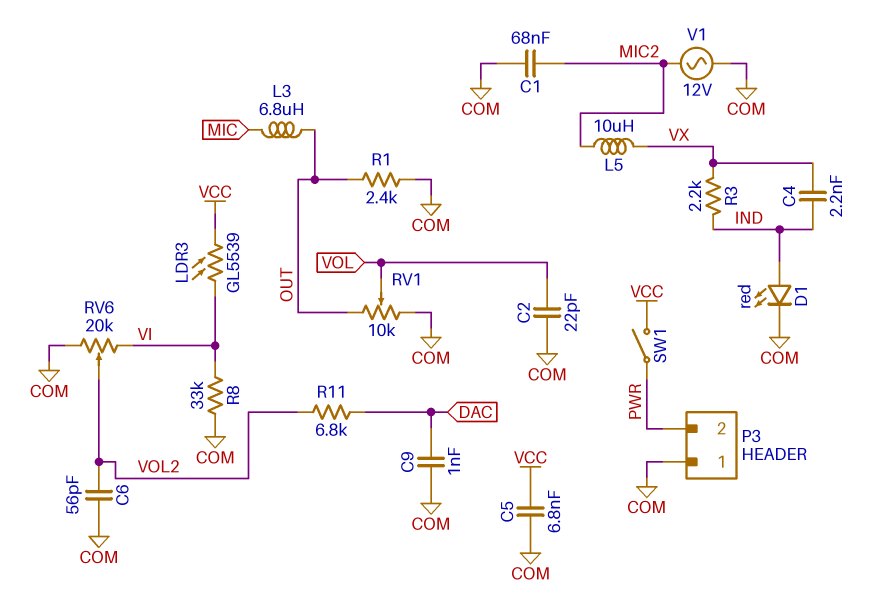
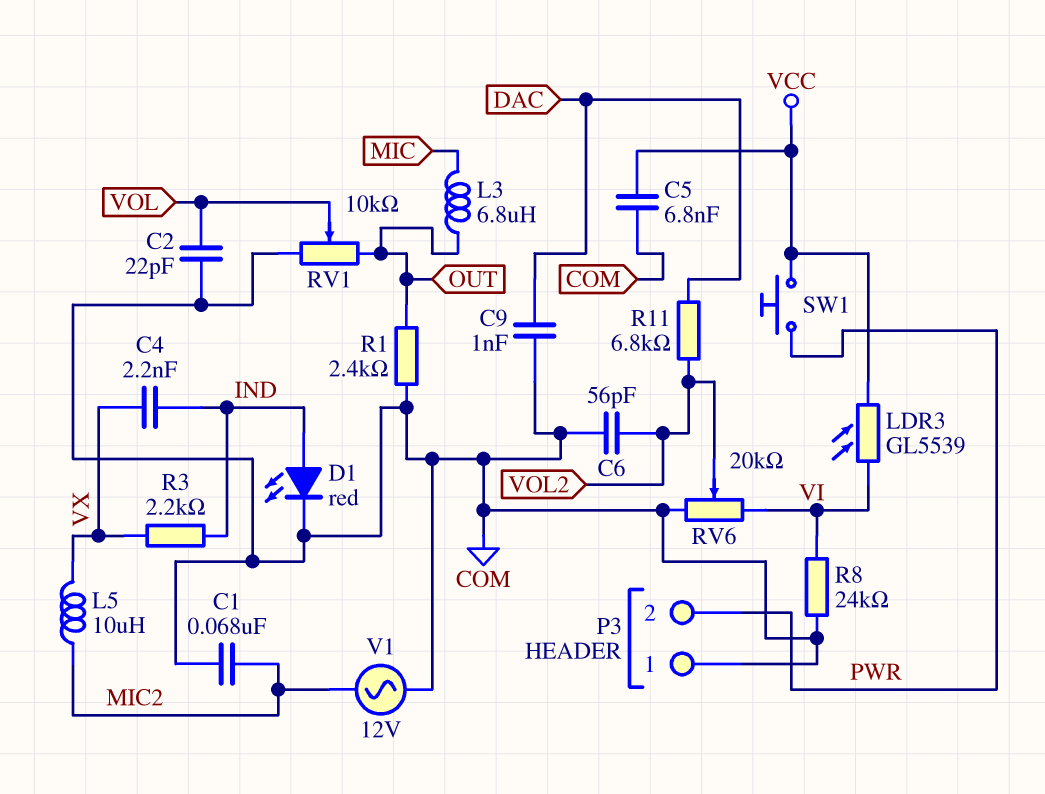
R8: 33k (COM, VI) -> 24k (COM, VI)
SW1: switch (PWR, VCC) -> button (PWR, VCC)

